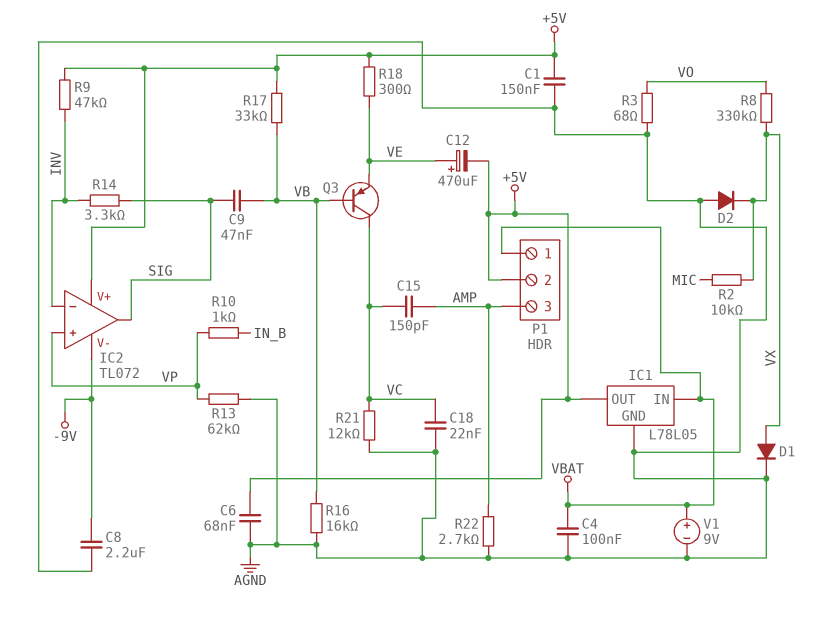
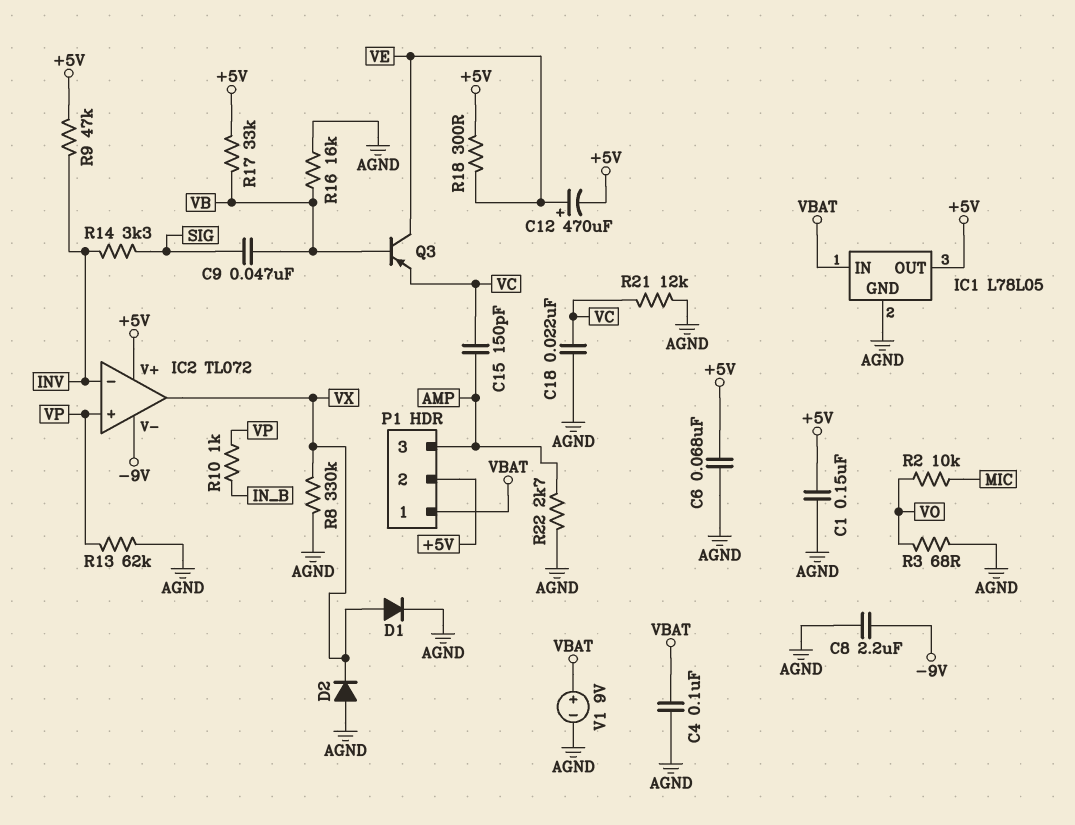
IC2 pin out: SIG -> VX
Q3: PNP (B VB, C VC, E VE) -> PNP (B VB, C VE, E VC)
R2: 10k (MIC, VX) -> 10k (MIC, VO)
R8: 330k (VO, VX) -> 330k (AGND, VX)

